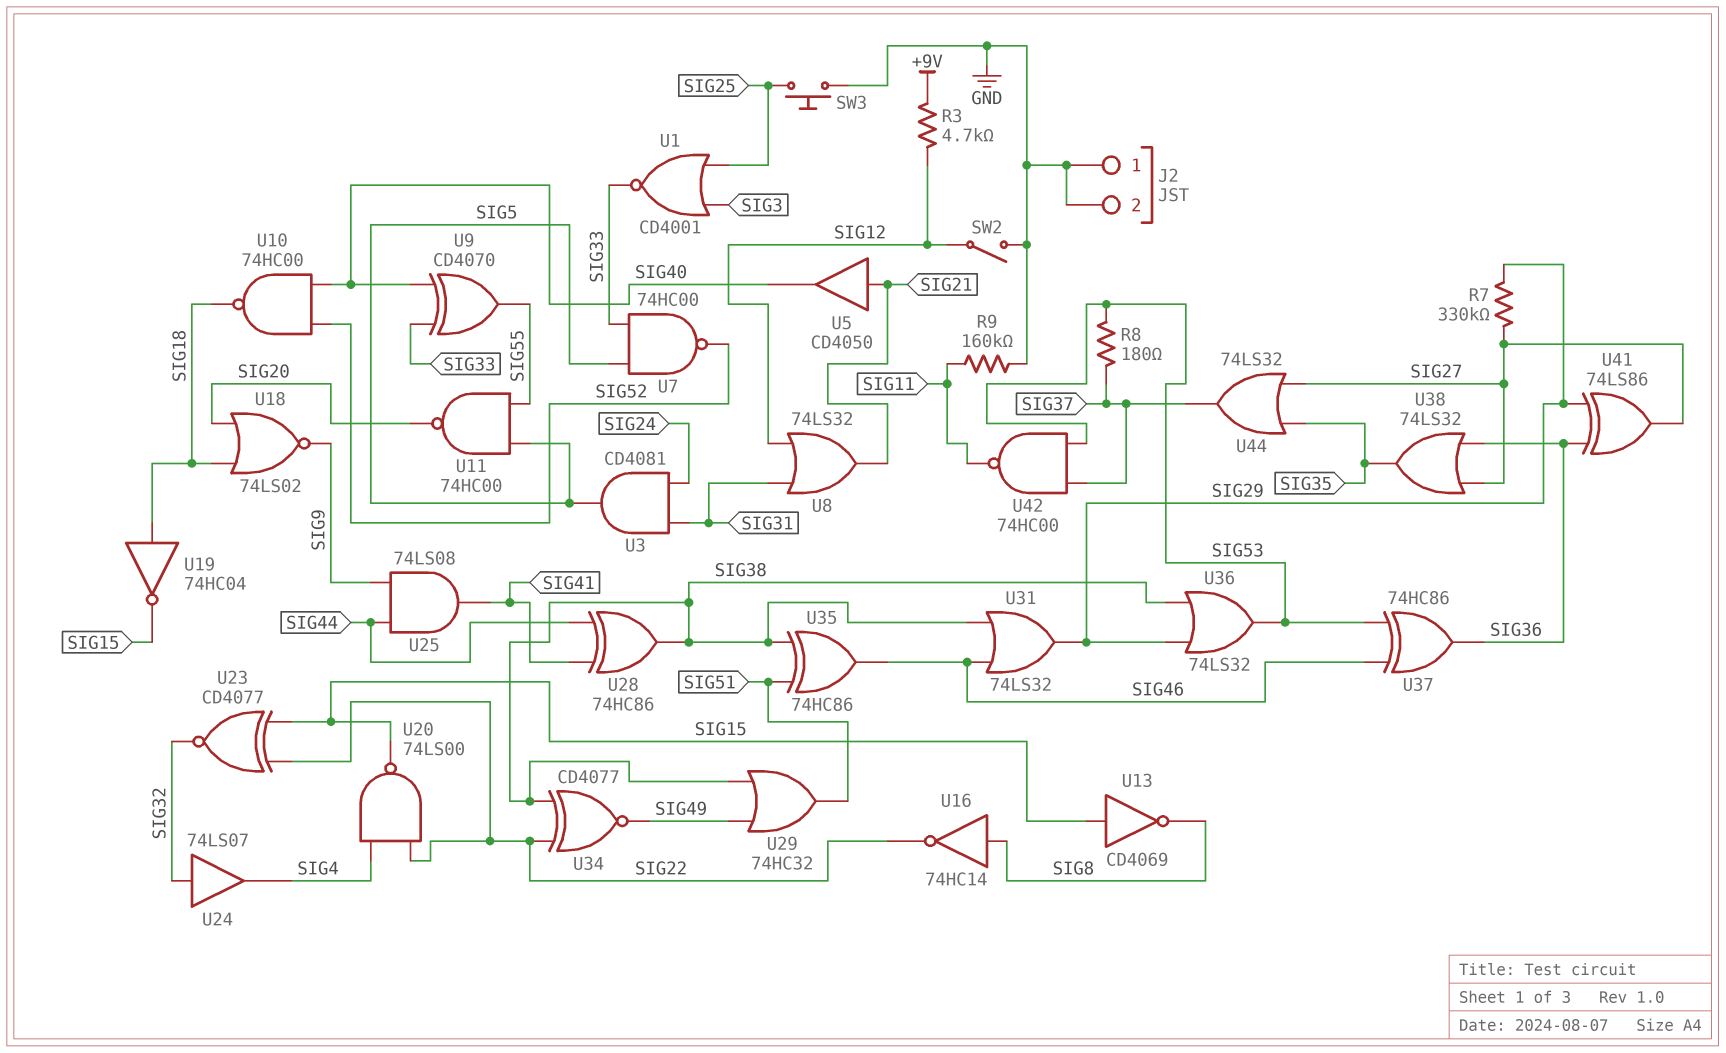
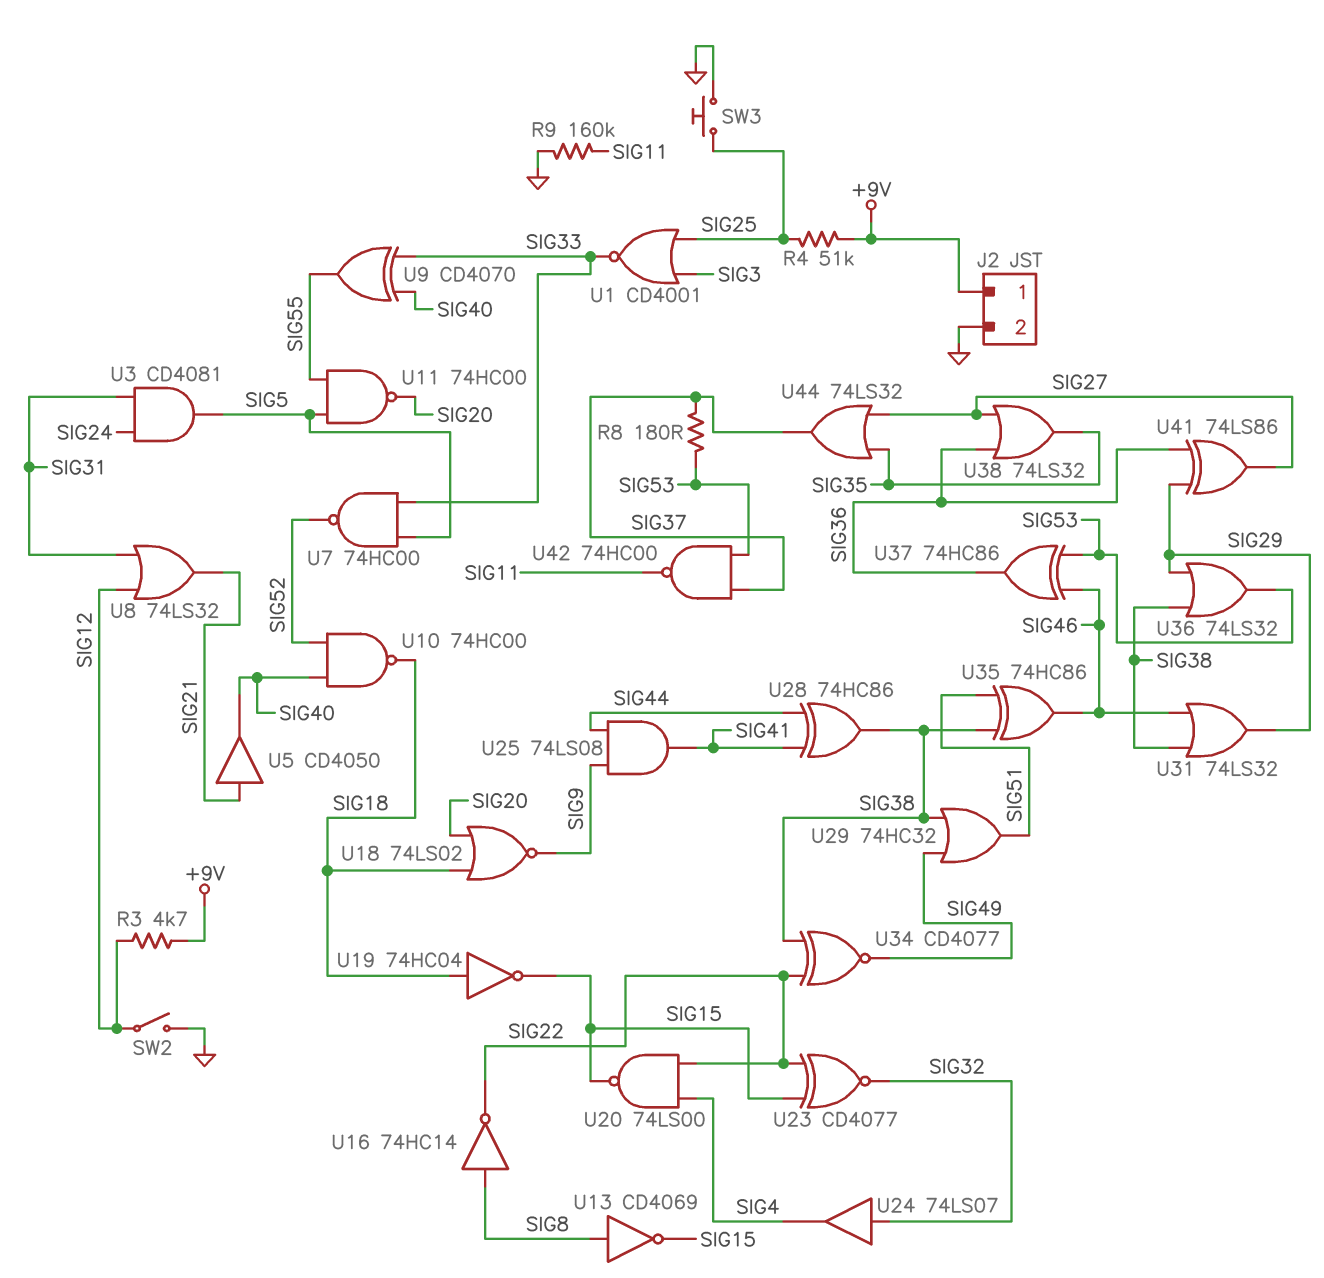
J2 pin 1: GND -> +9V
R4: none -> 51k (+9V, SIG25)
R7: 330k (SIG27, SIG29) -> none
U13: NOT CD4069 (in SIG15, out SIG8) -> NOT CD4069 (in SIG8, out SIG15)

